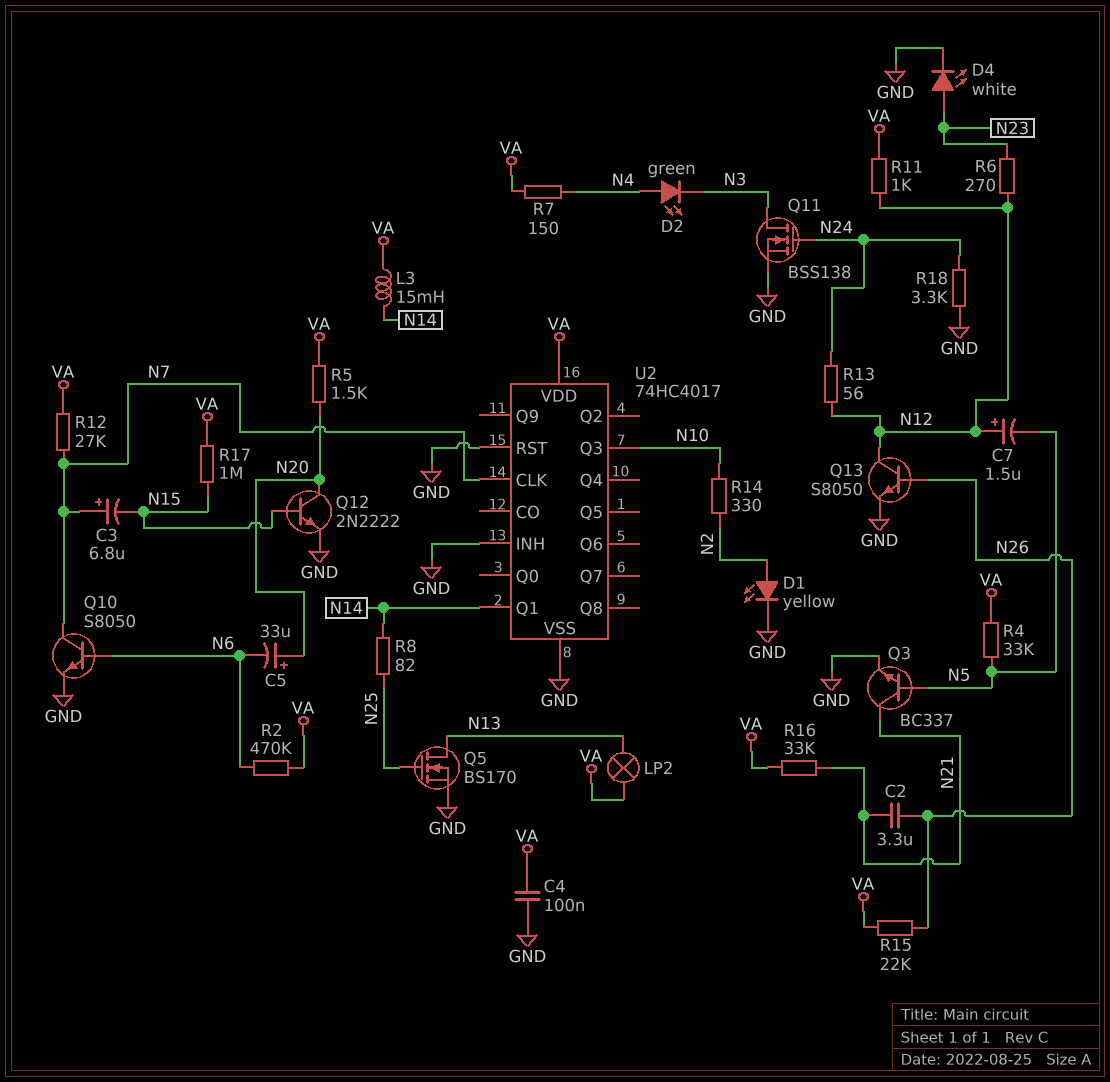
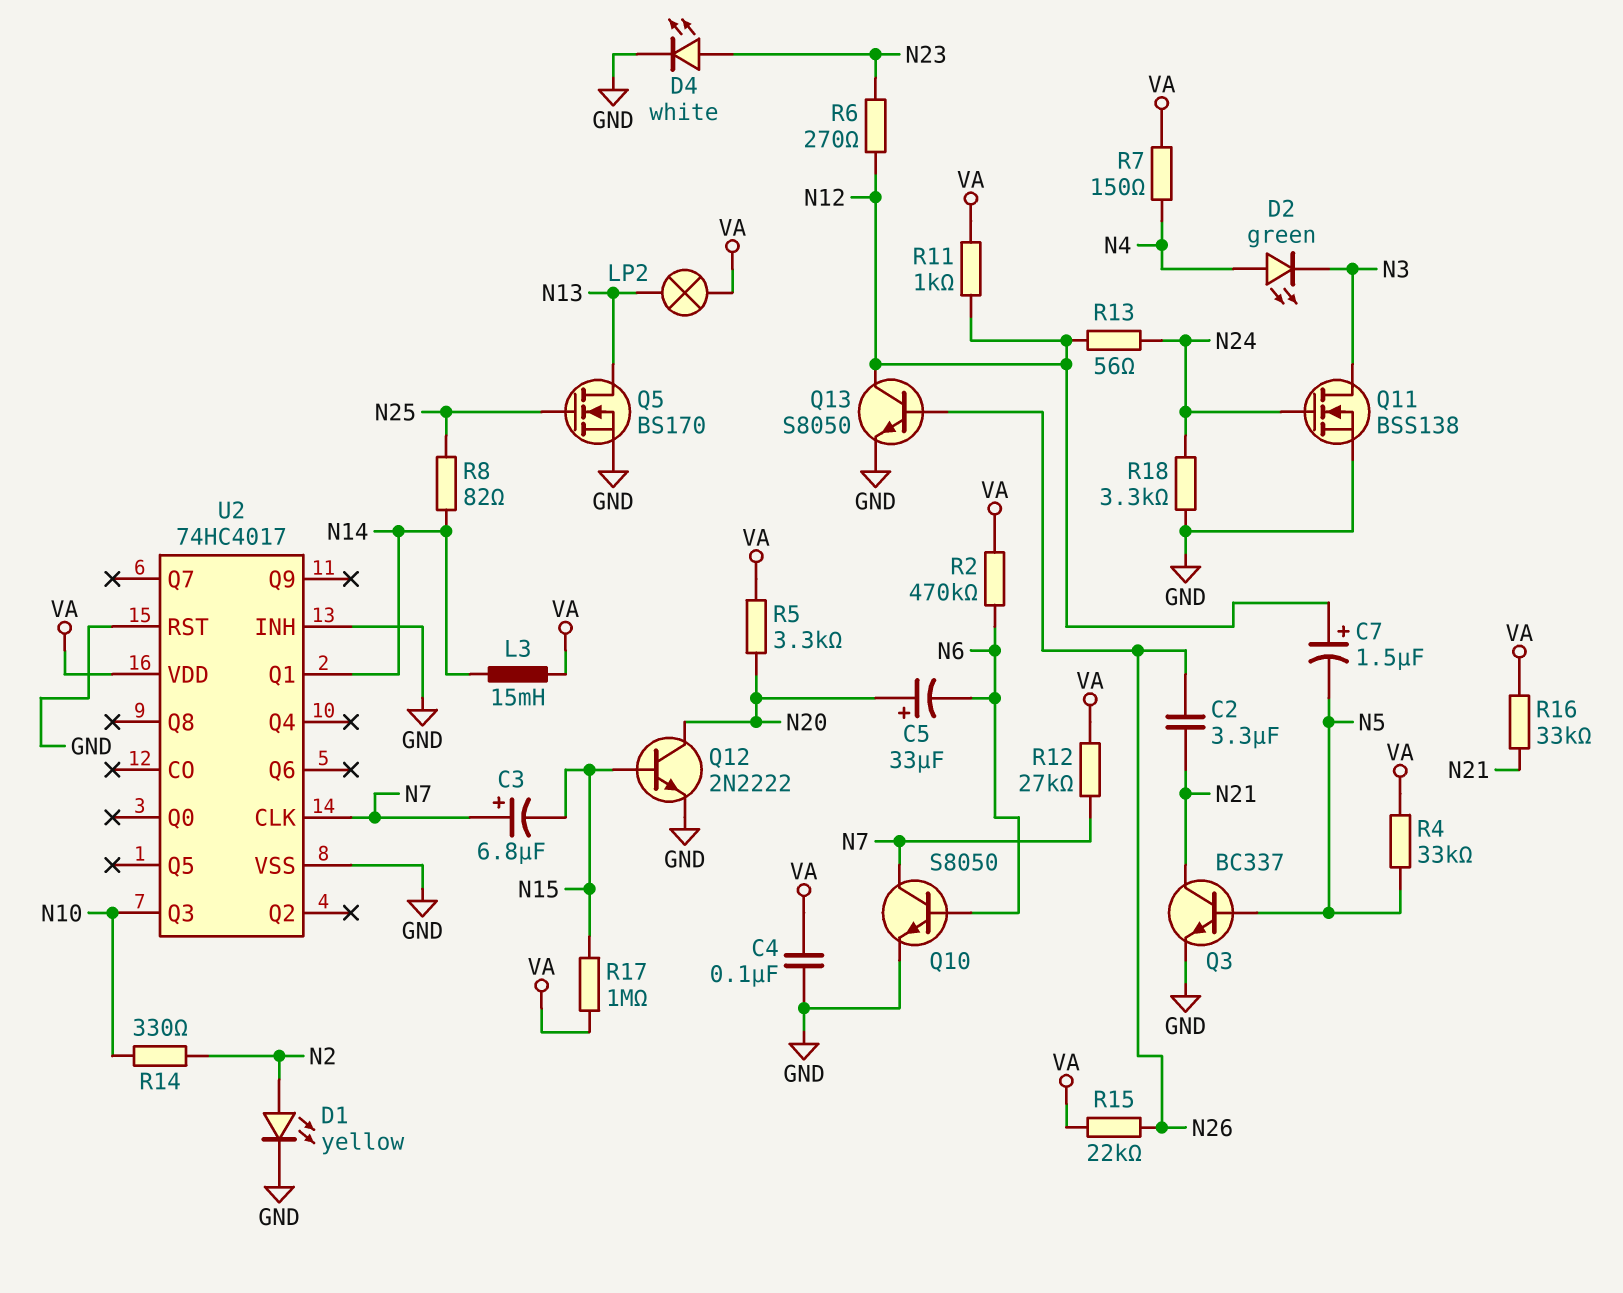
R5: 1.5k (N20, VA) -> 3.3k (N20, VA)

